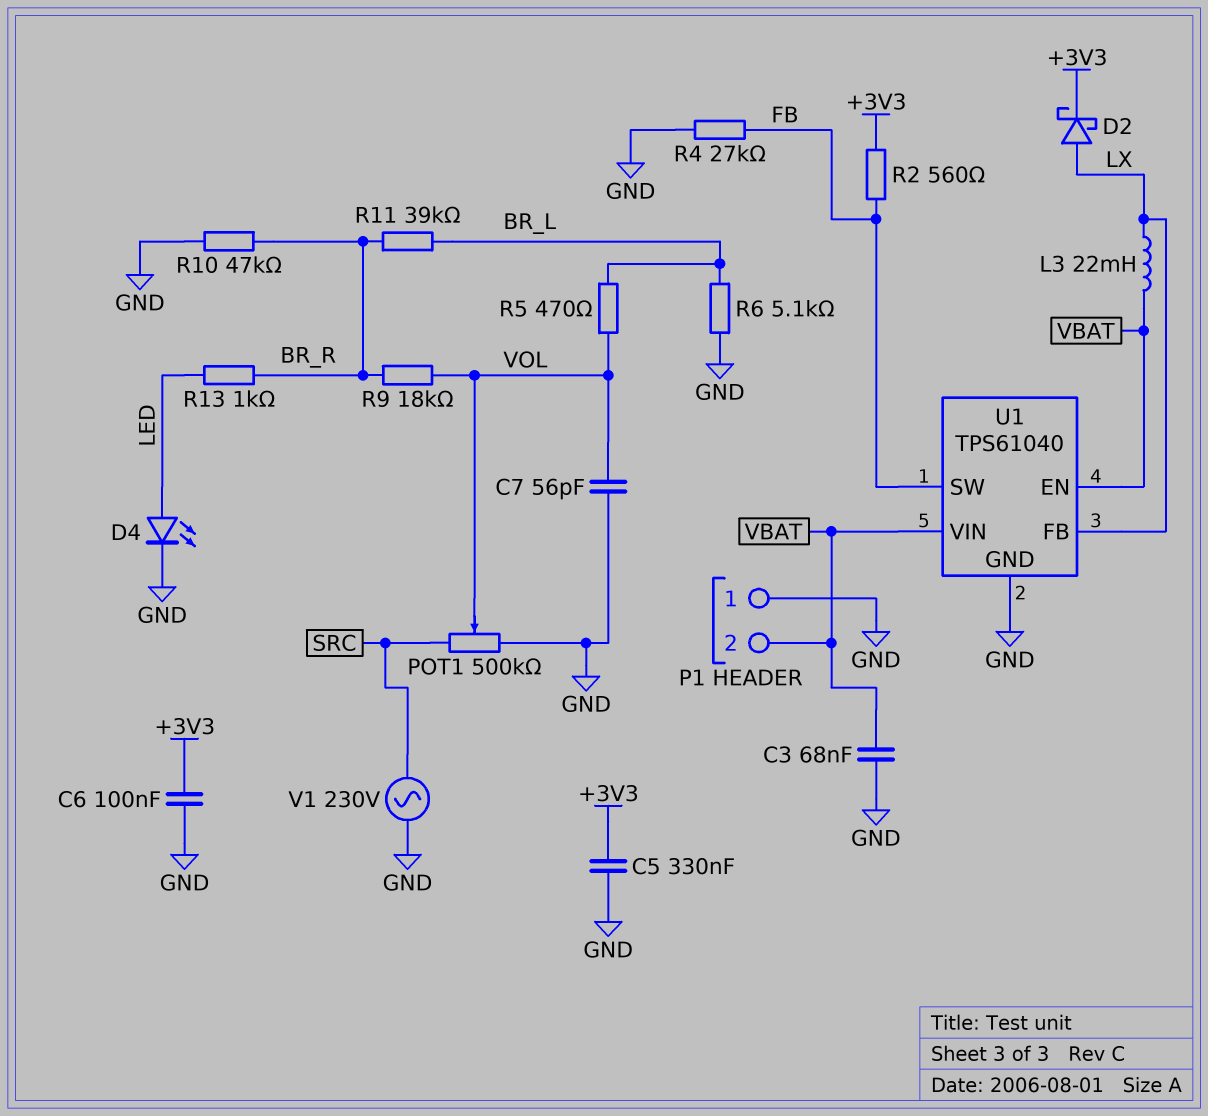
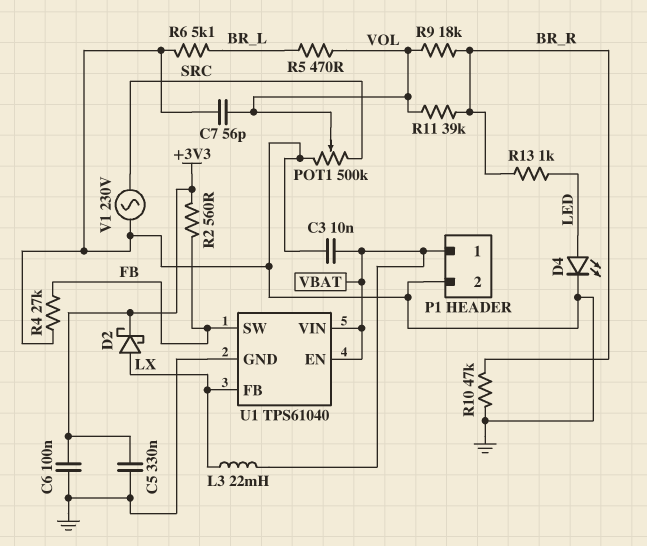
C3: 68nF (GND, VBAT) -> 10nF (GND, VBAT)
P1 pin 1: GND -> VBAT
P1 pin 2: VBAT -> GND
R11: 39k (BR_L, BR_R) -> 39k (BR_R, VOL)

